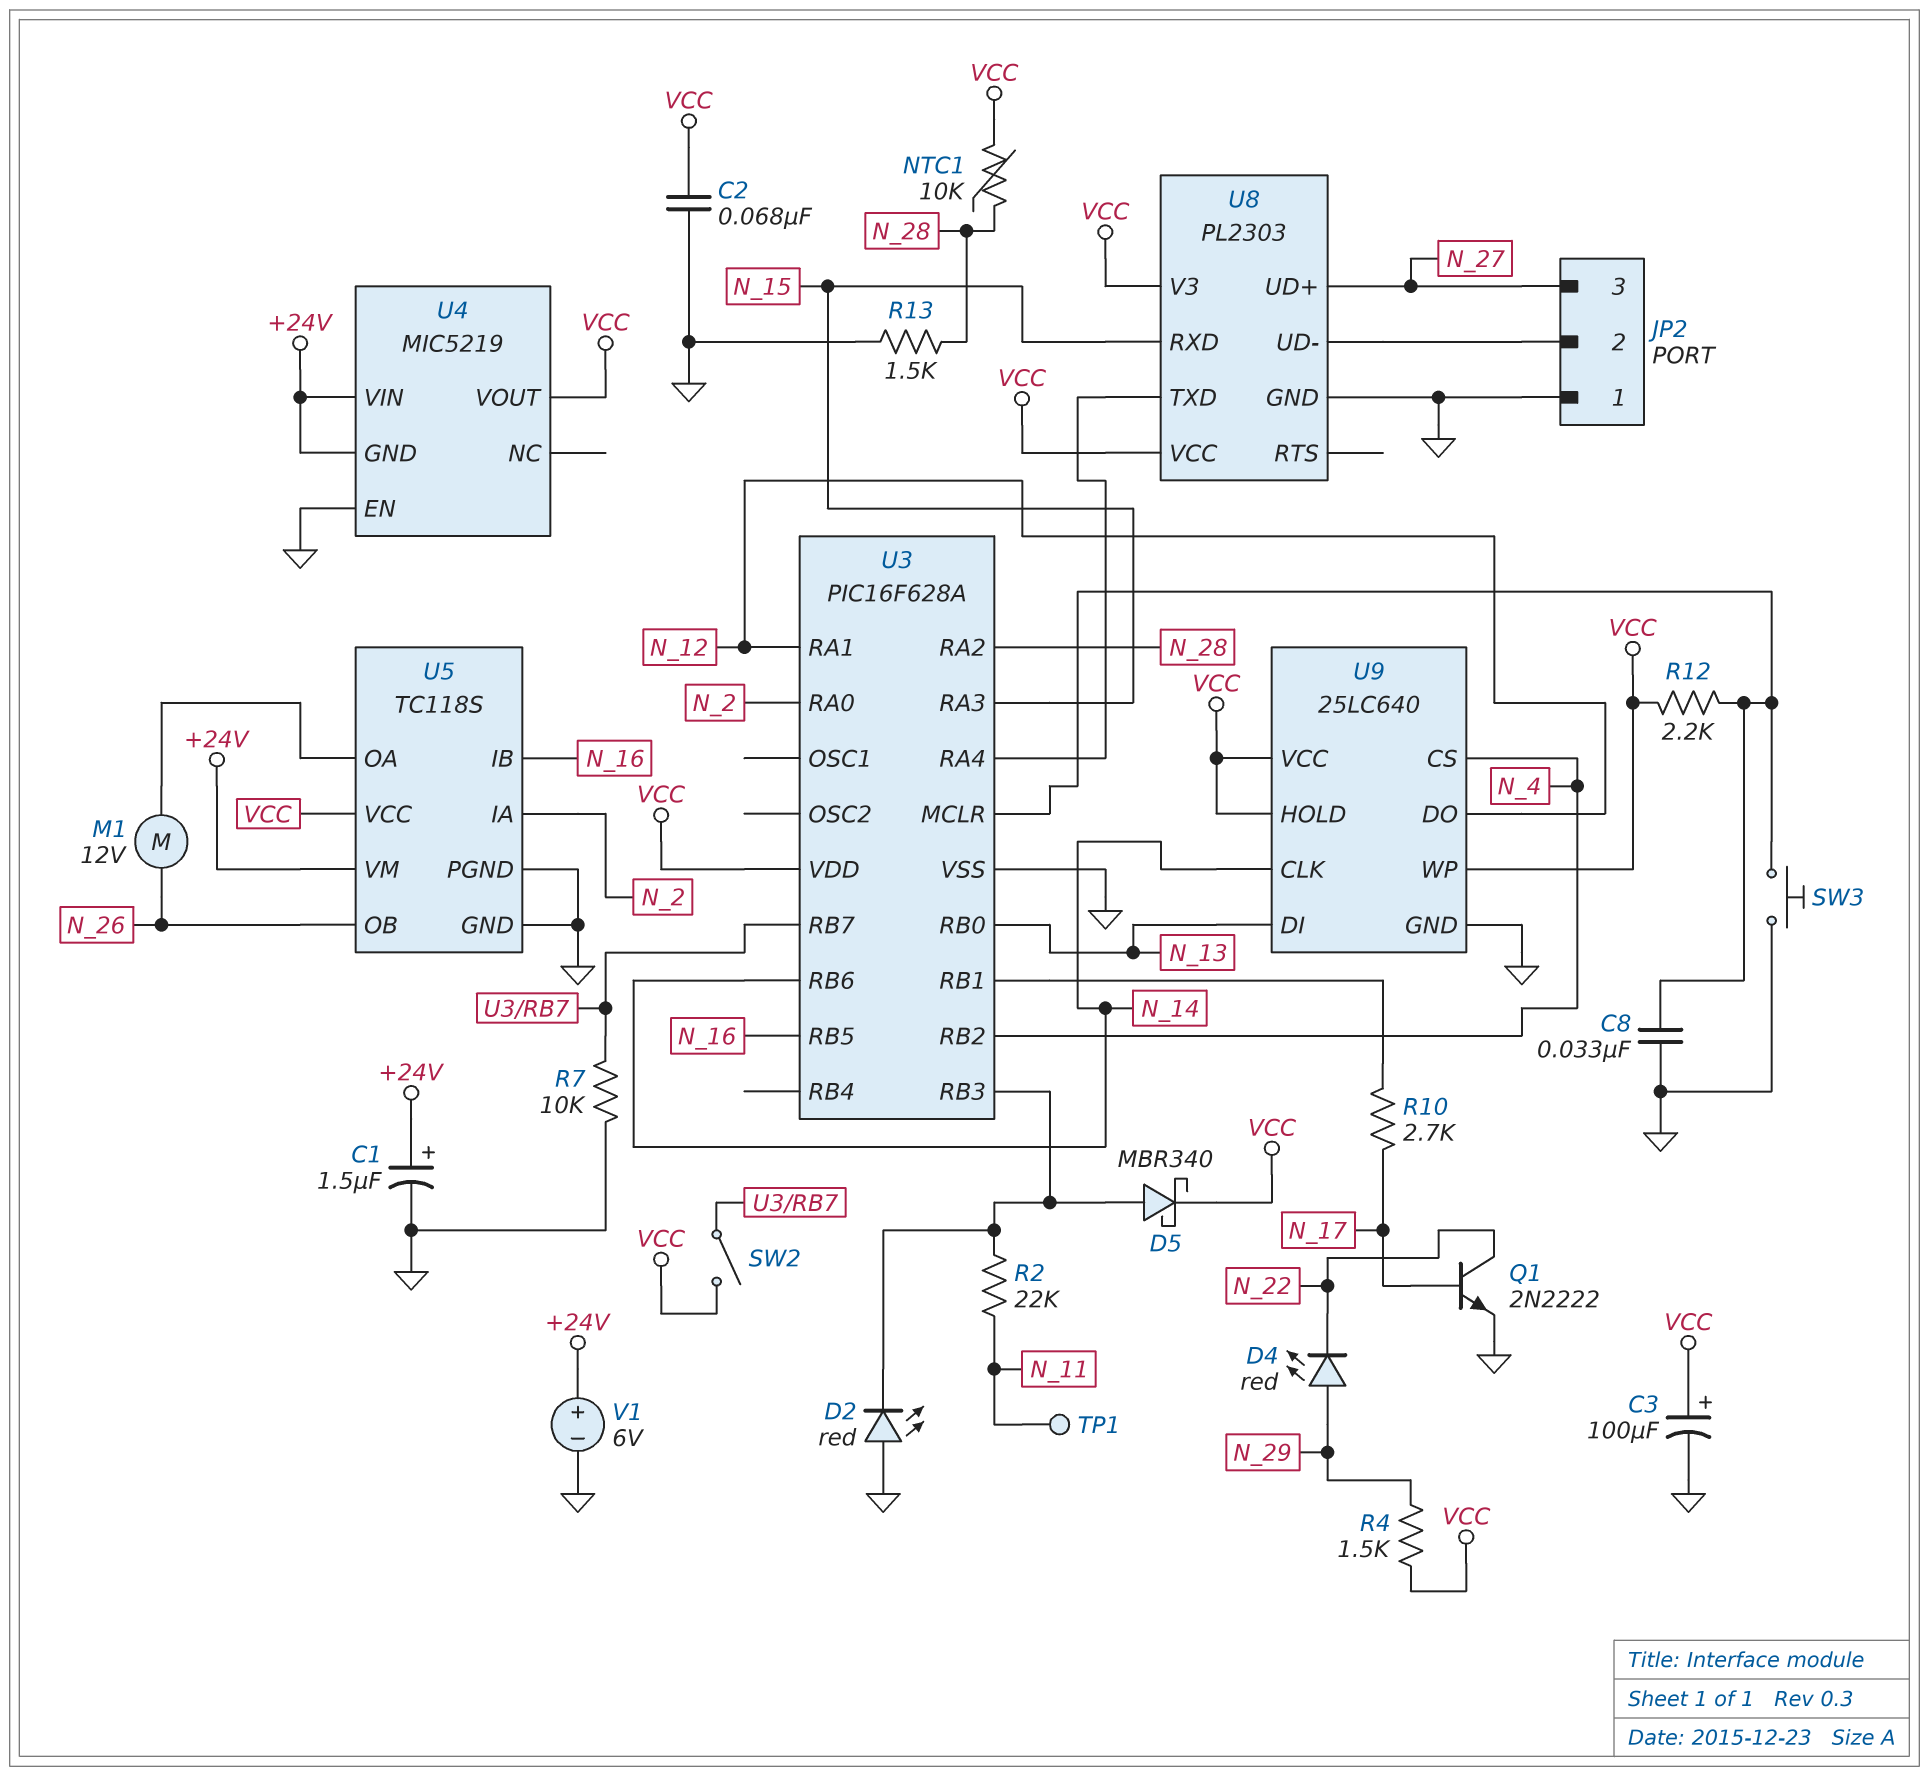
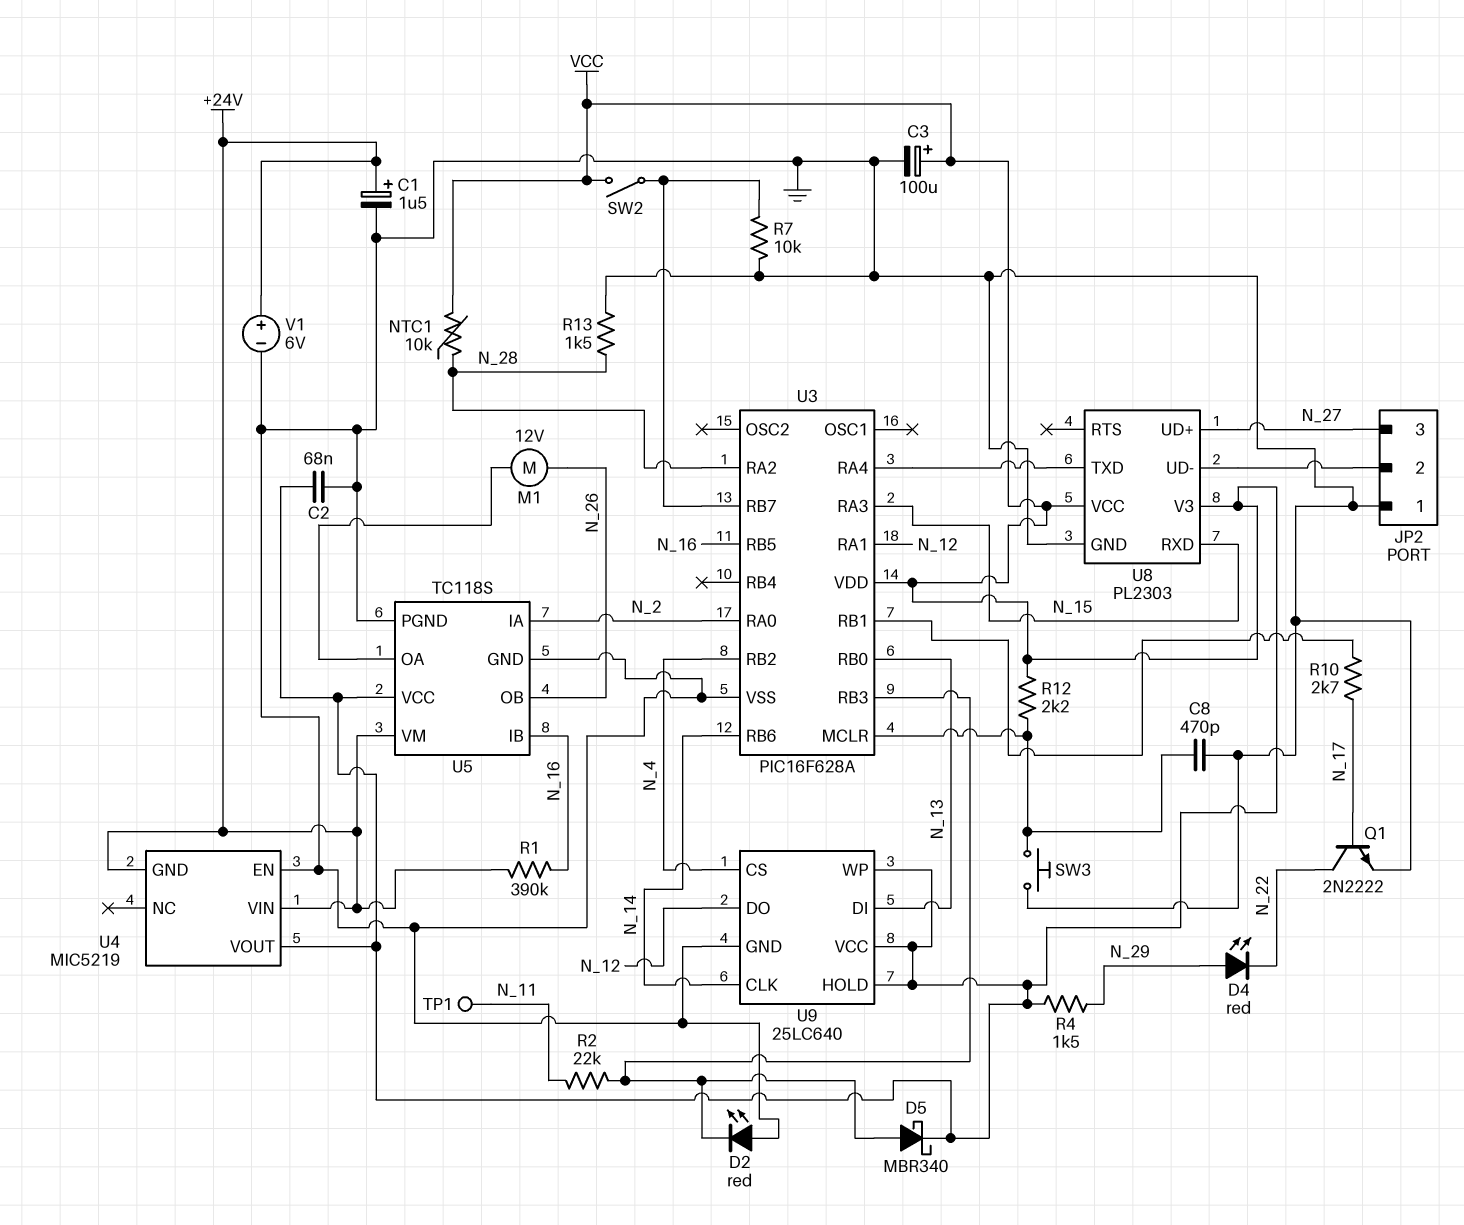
C8: 33nF (GND, U3/MCLR) -> 470pF (GND, U3/MCLR)
R1: none -> 390k (+24V, N_16)

